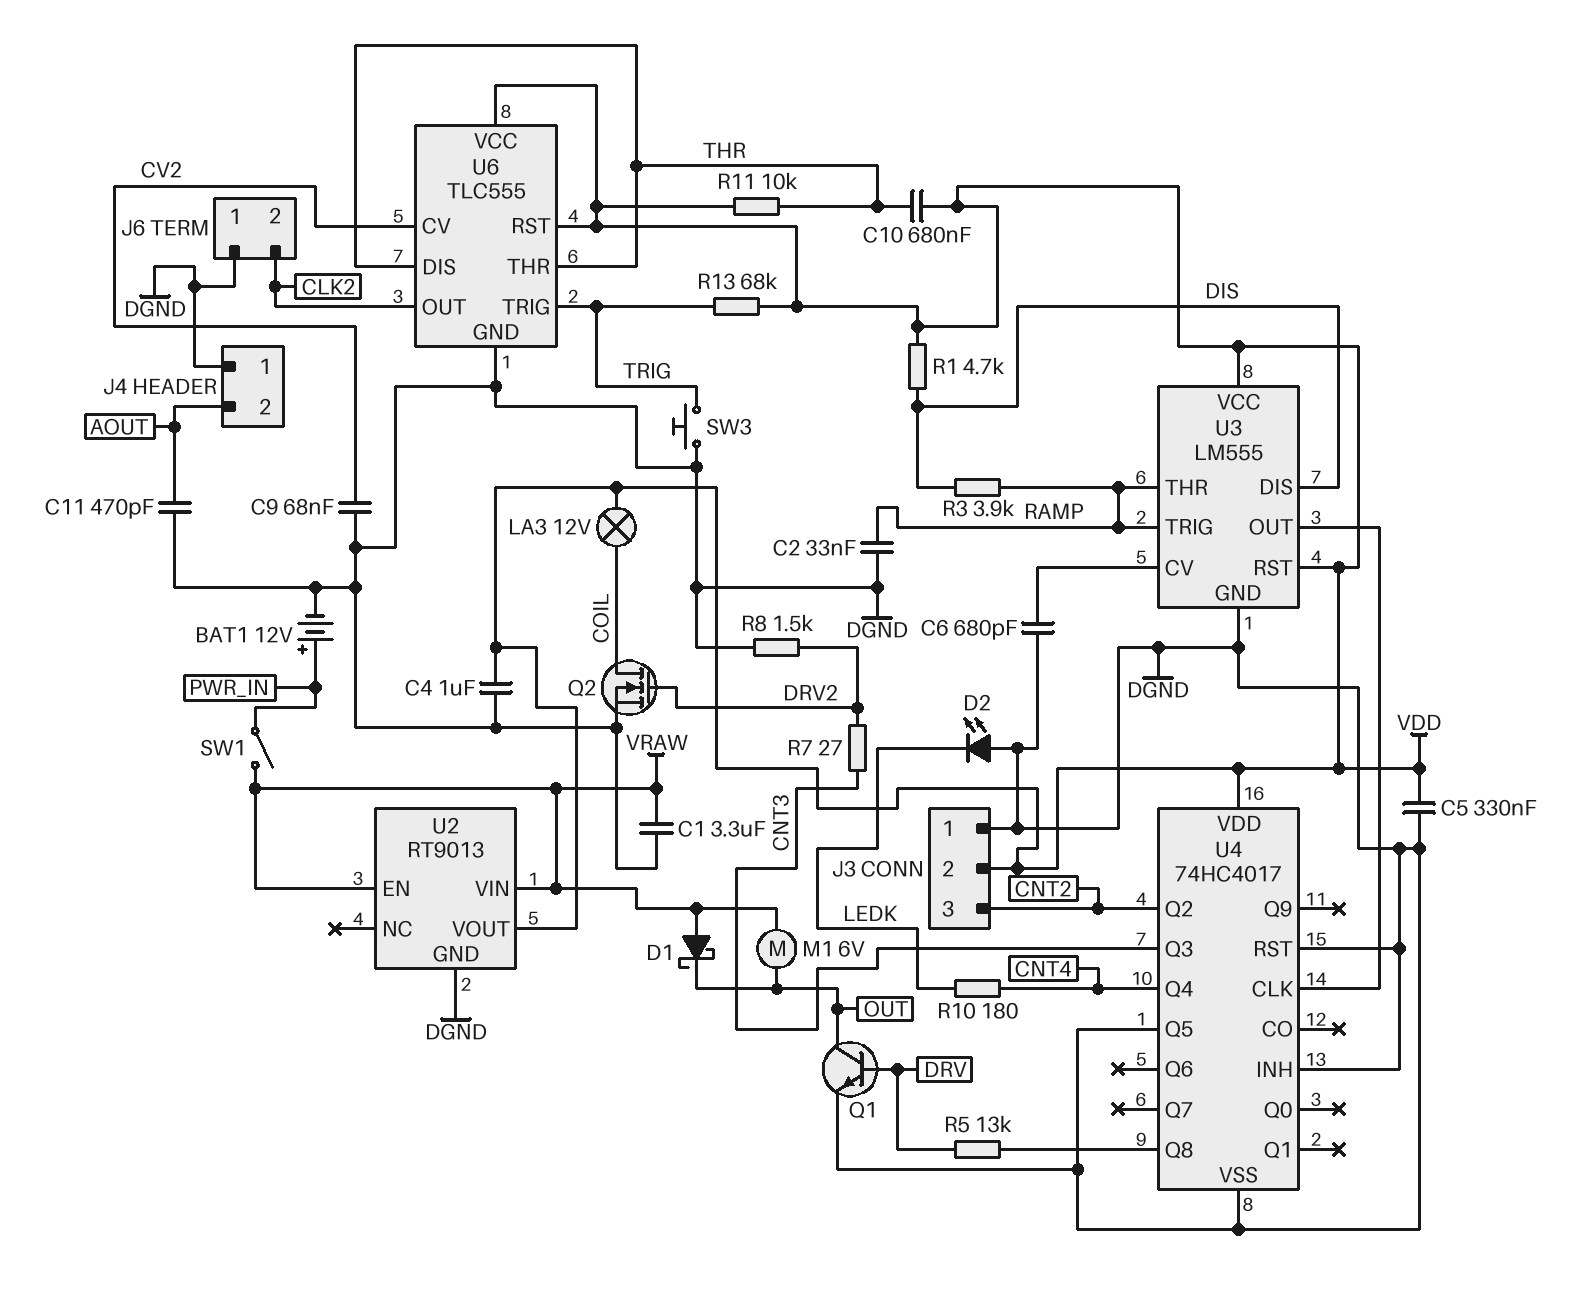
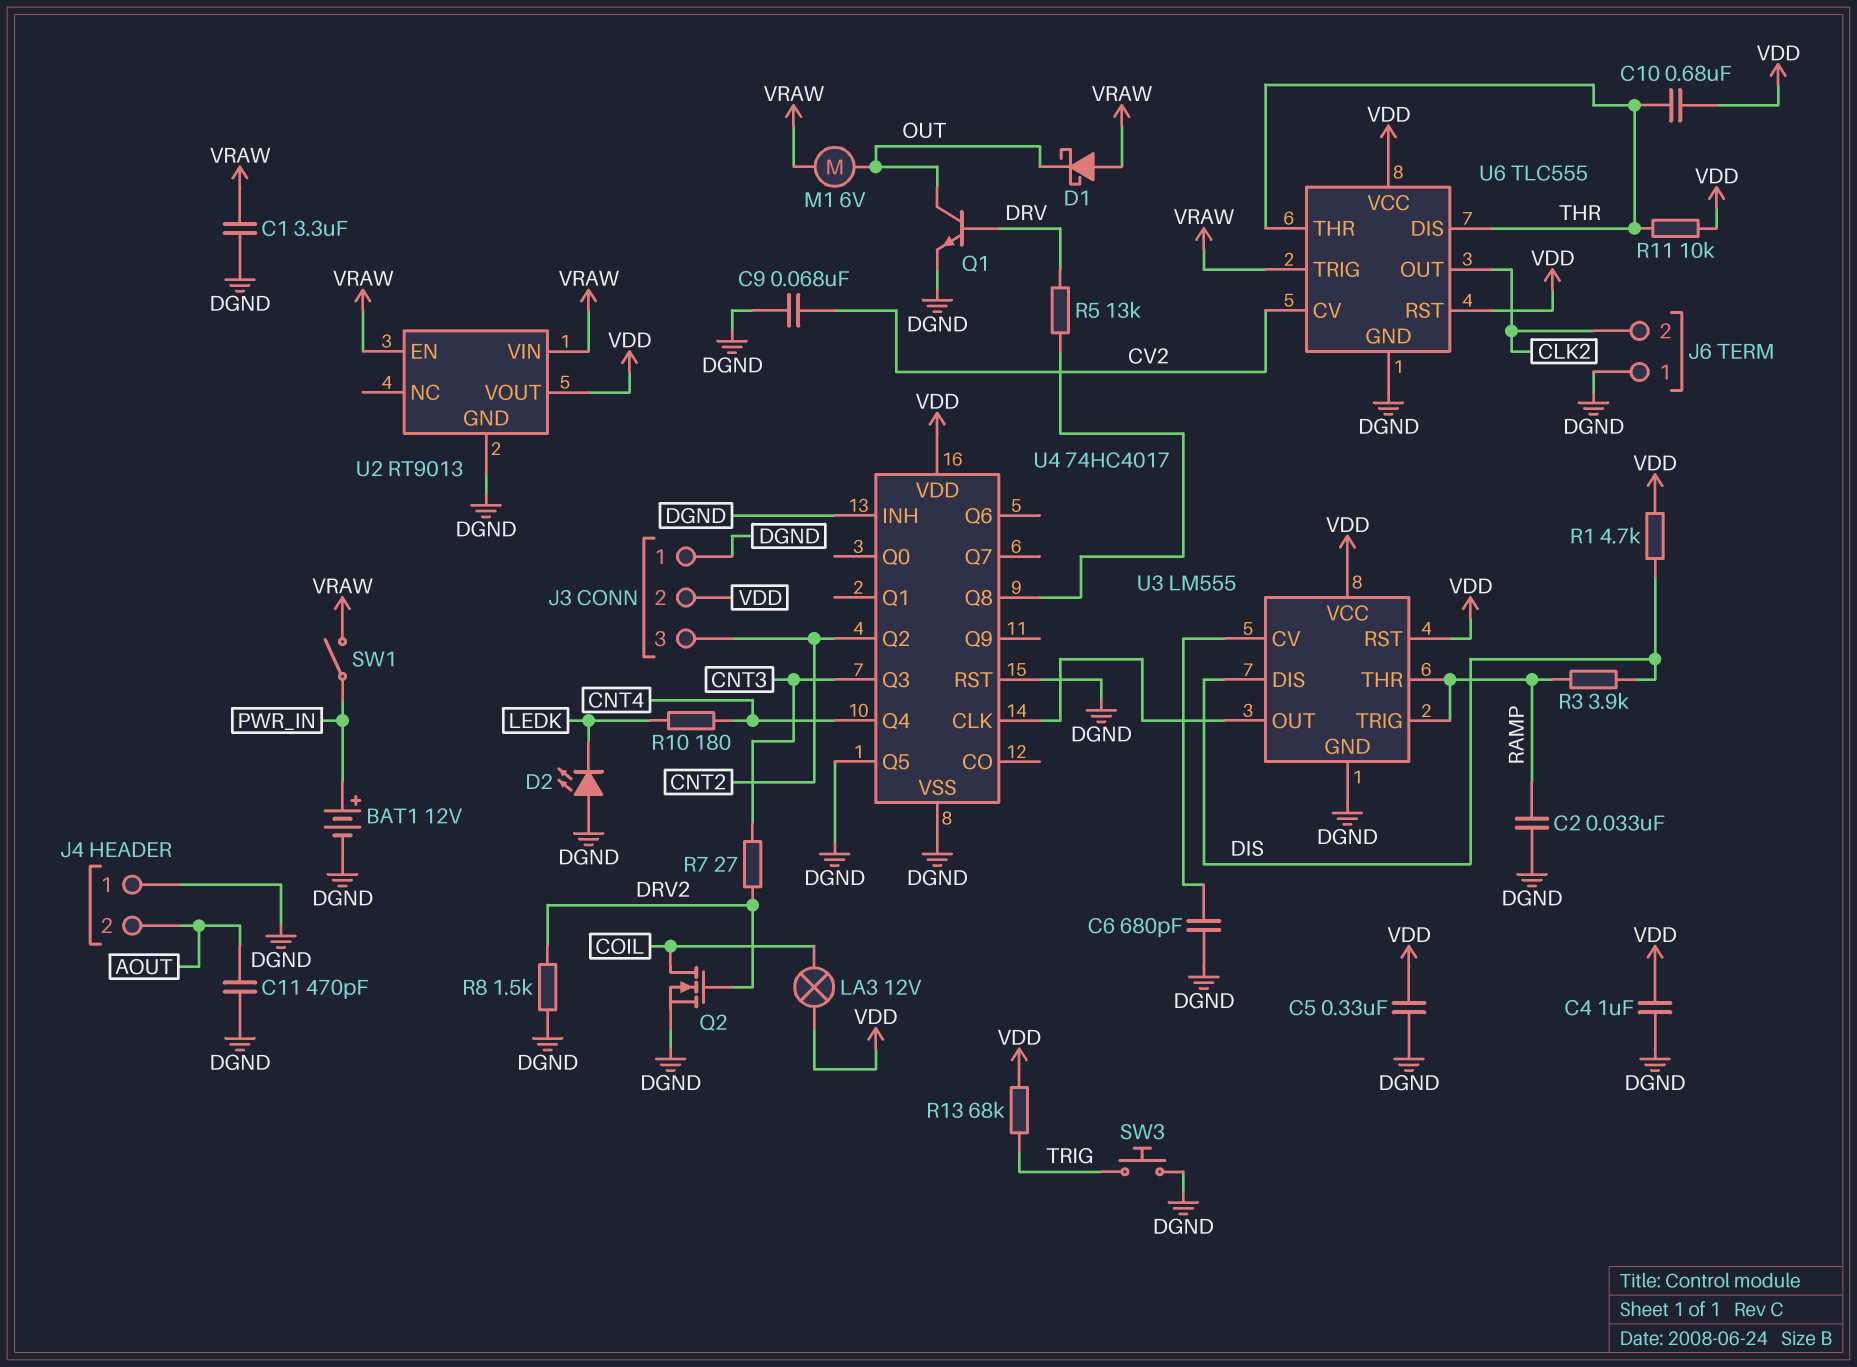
U6 pin TRIG: TRIG -> VRAW

